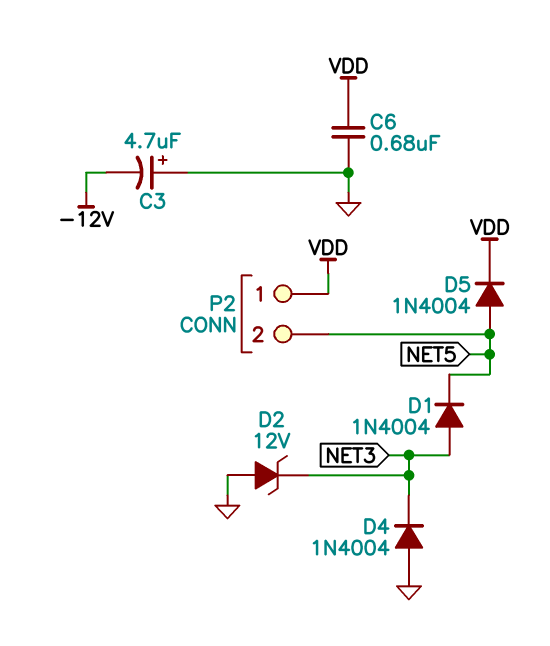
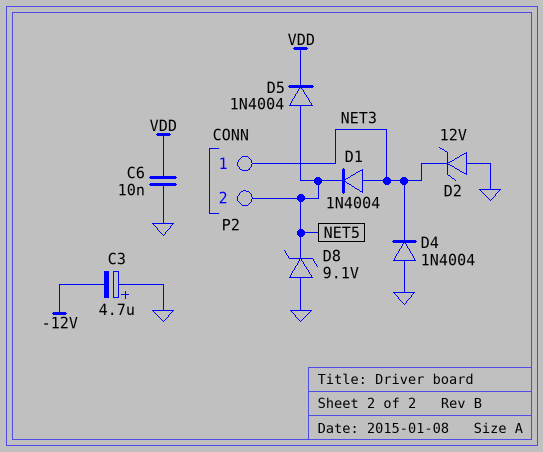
C6: 680nF (GND, VDD) -> 10nF (GND, VDD)
D8: none -> zener 9.1V (A GND, K NET5)
P2 pin 1: VDD -> NET3

